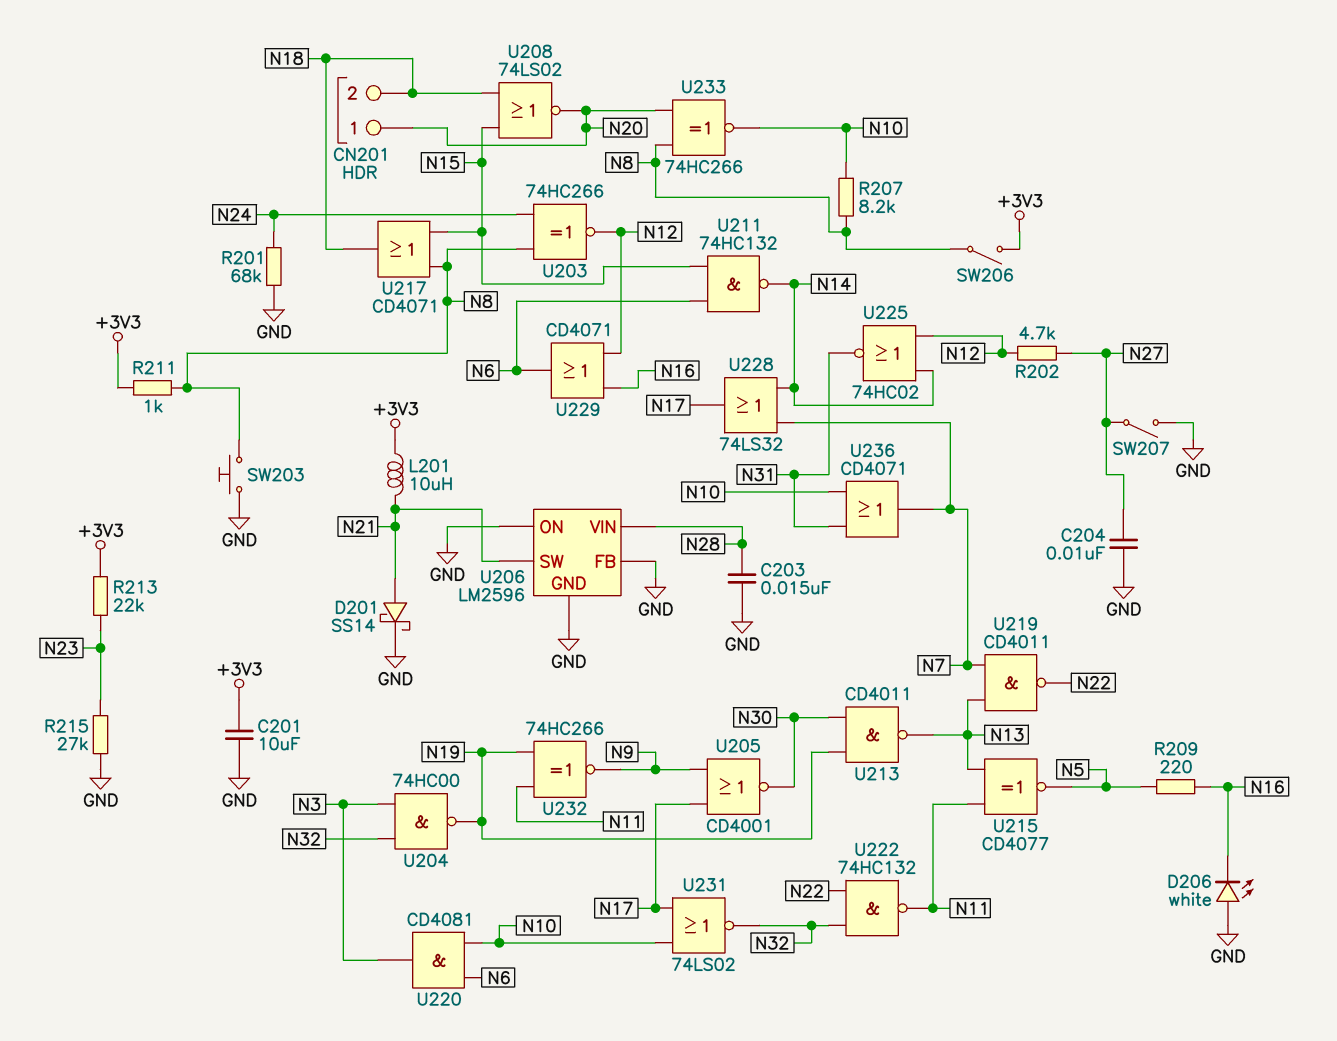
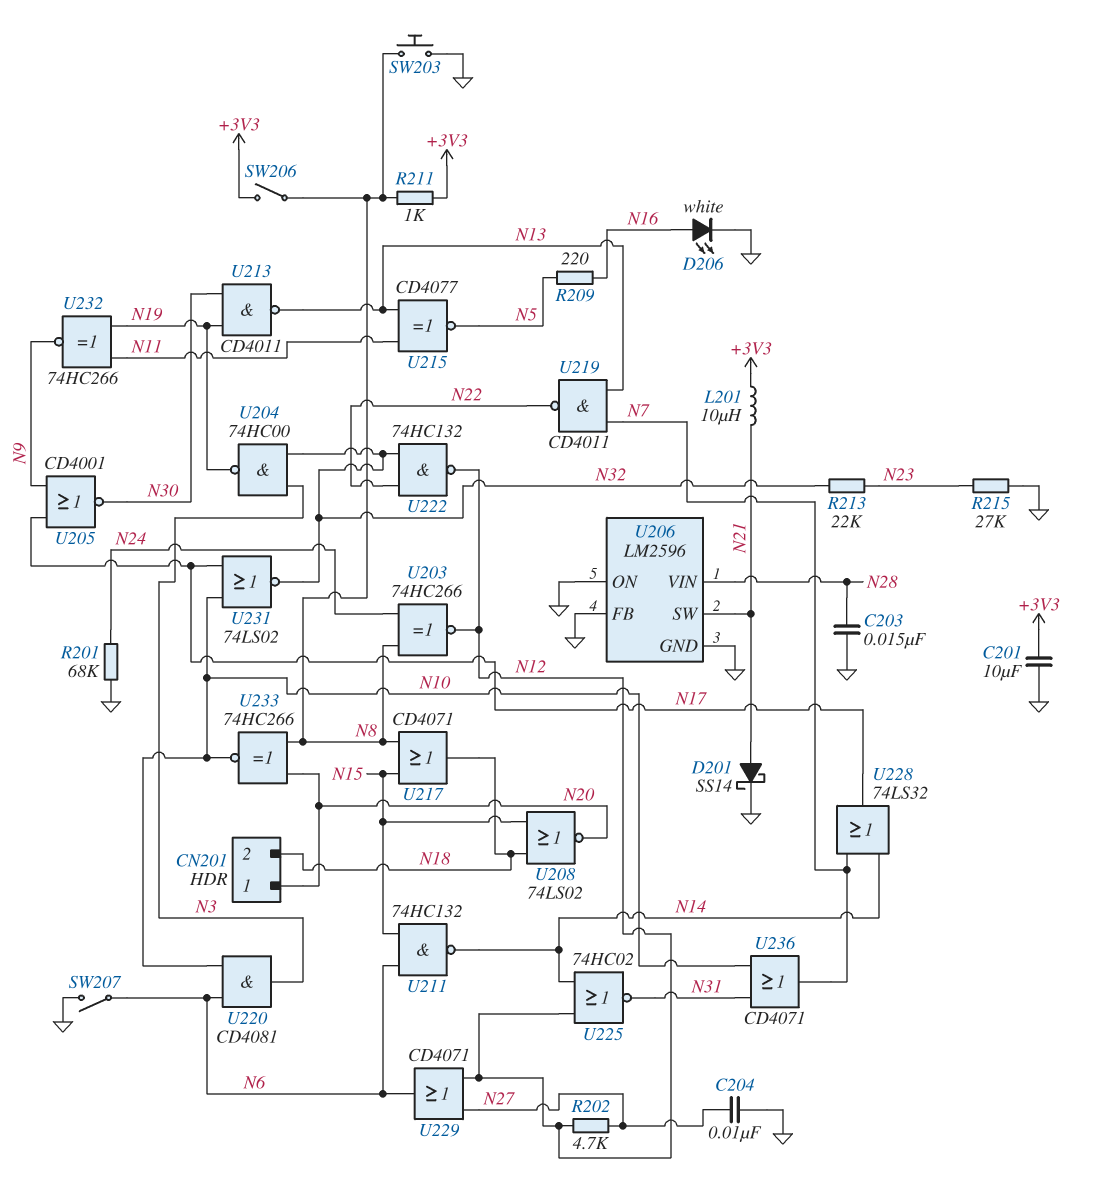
D206: LED white (A GND, K N16) -> LED white (A N16, K GND)
R207: 8.2k (N8, N10) -> none
R213: 22k (+3V3, N23) -> 22k (N23, N32)
SW207: switch (GND, N27) -> switch (GND, N6)
U222: NAND 74HC132 (in N22, in N32, out N11) -> NAND 74HC132 (in N22, in N32, out N12)
U229: OR CD4071 (in N12, in N16, out N6) -> OR CD4071 (in N12, in N27, out N6)

